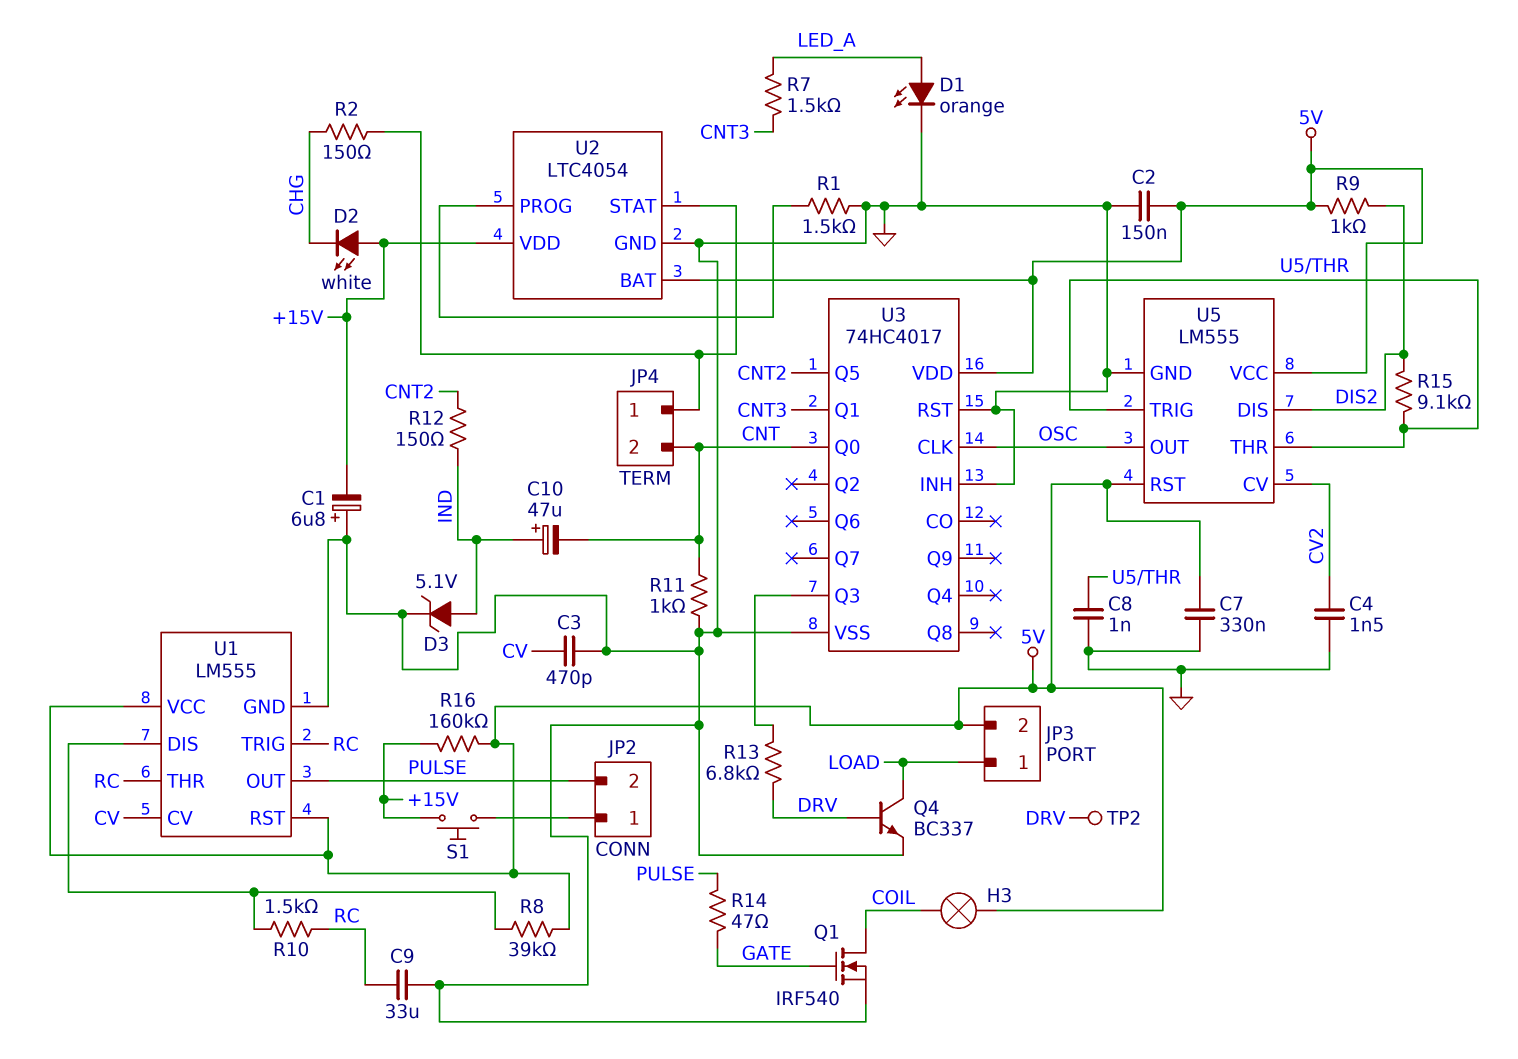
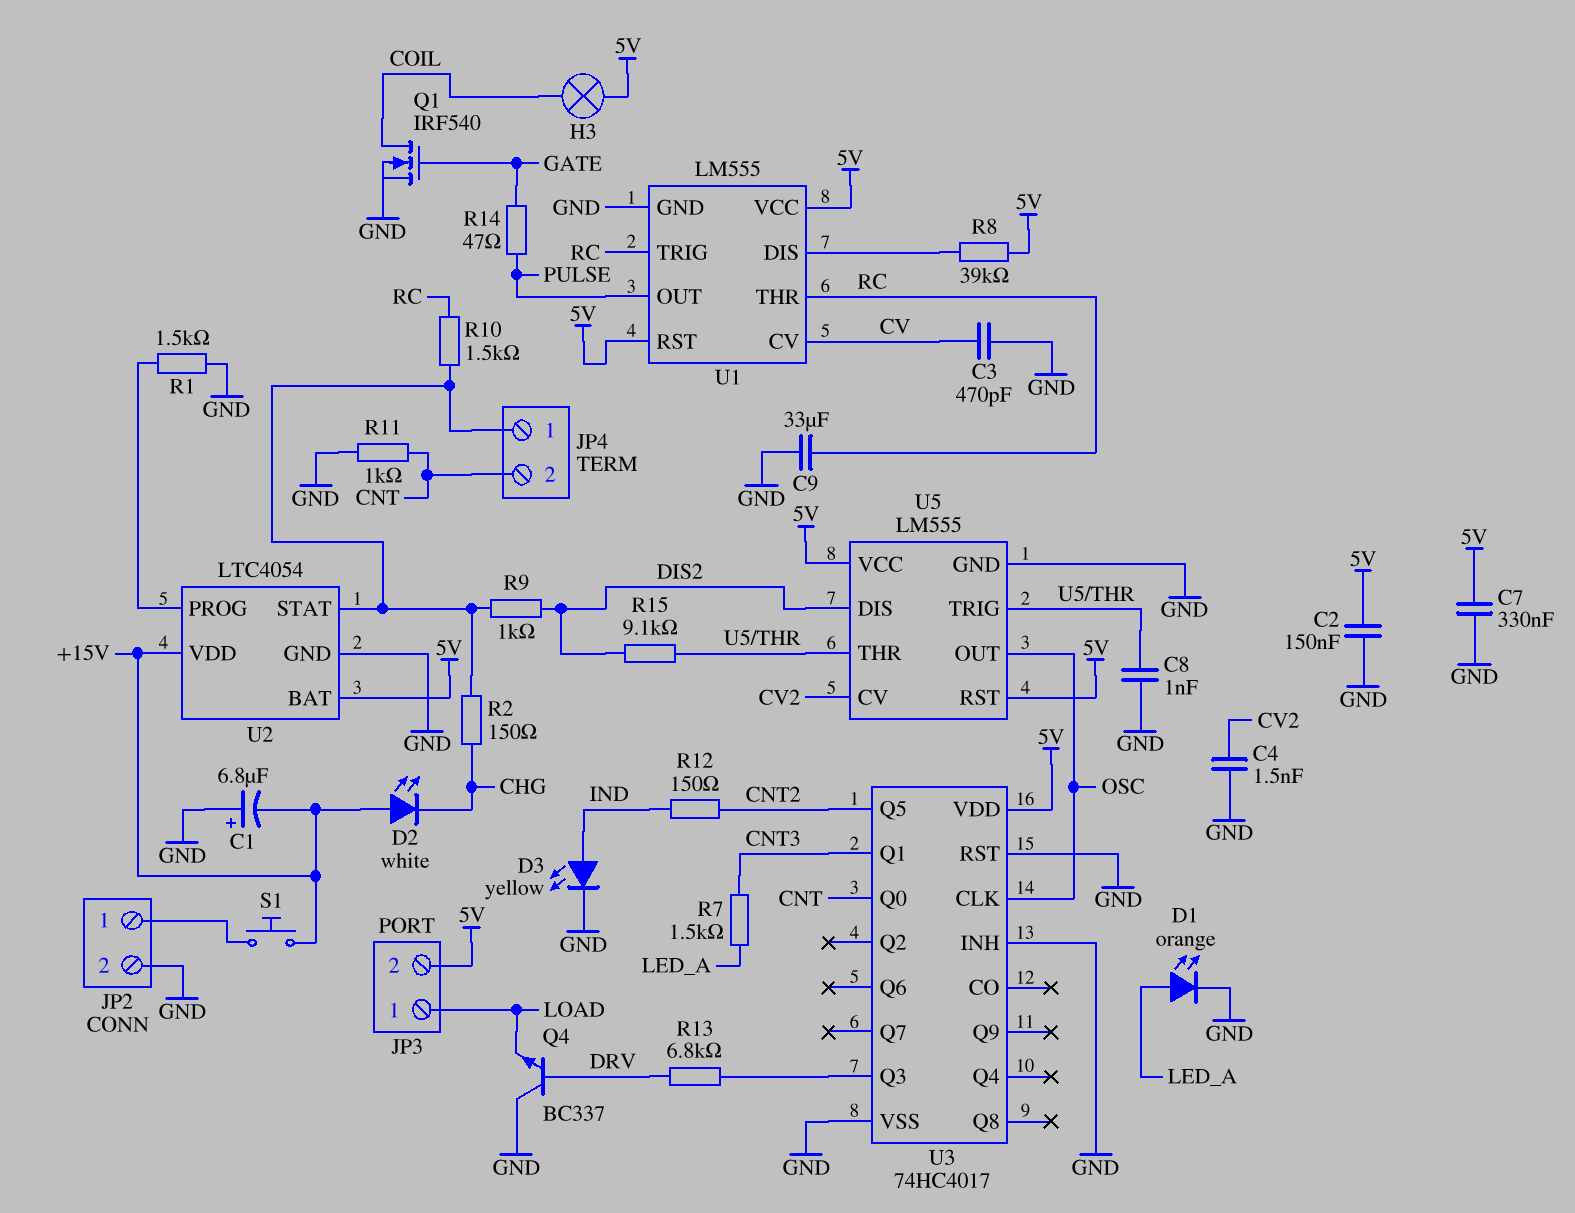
C10: 47uF (plus IND, minus CNT) -> none
D3: zener 5.1V (A IND, K GND) -> LED yellow (A IND, K GND)
JP2 pin 2: PULSE -> GND
Q4: NPN BC337 (B DRV, C LOAD, E GND) -> NPN BC337 (B DRV, C GND, E LOAD)
R9: 1k (5V, DIS2) -> 1k (DIS2, JP4/1)
R10: 1.5k (RC, U1/DIS) -> 1.5k (JP4/1, RC)
R16: 160k (+15V, 5V) -> none
TP2: test point (DRV) -> none

